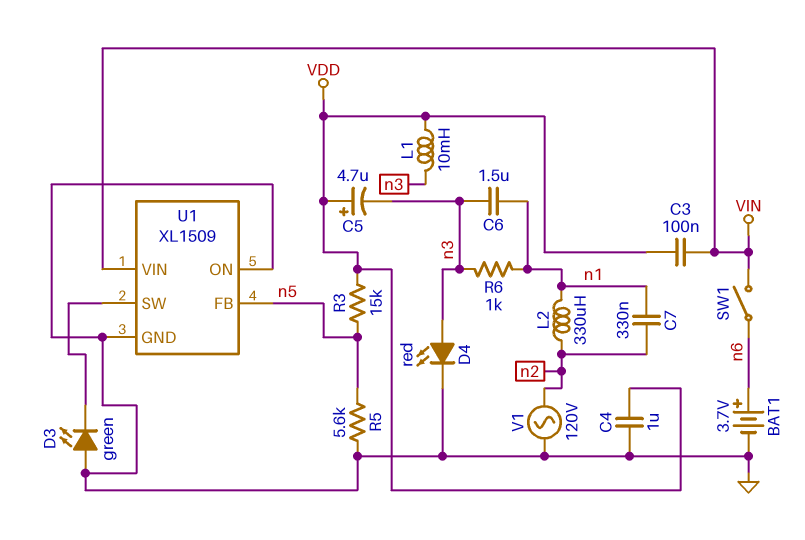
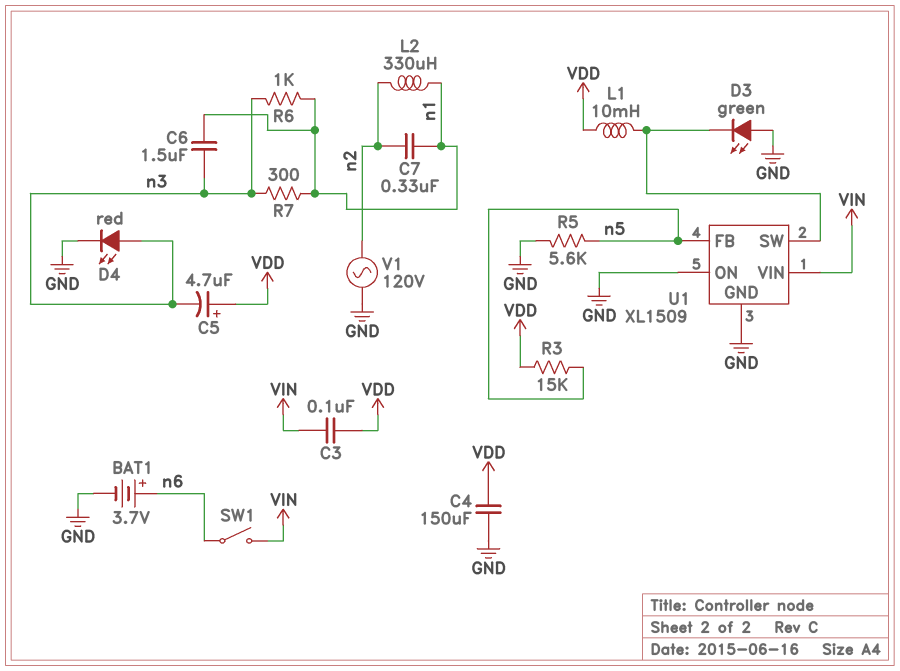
C4: 1uF (GND, VDD) -> 150uF (GND, VDD)
L1: 10mH (VDD, n3) -> 10mH (U1/SW, VDD)
R7: none -> 300 (n1, n3)

